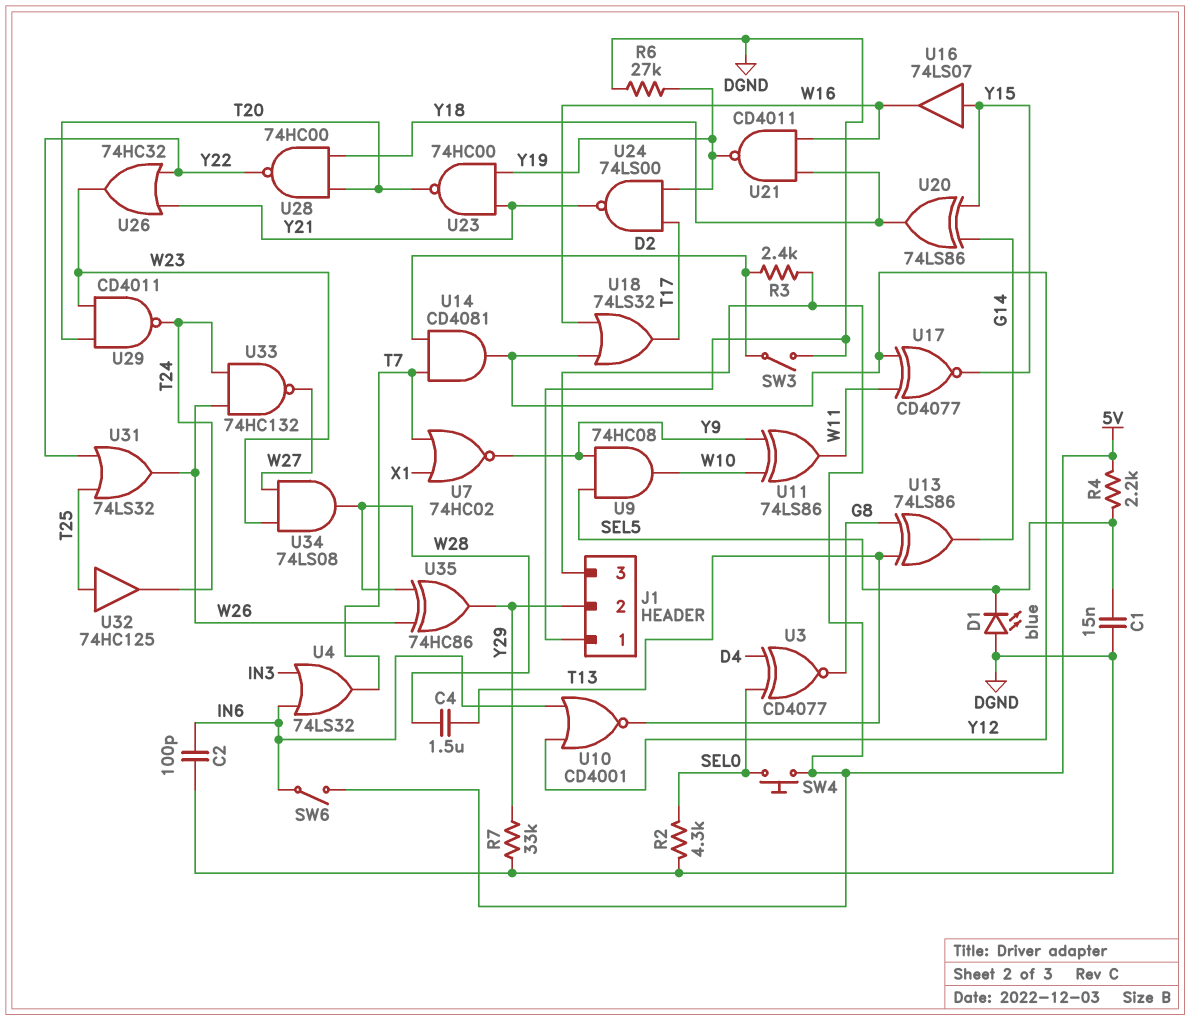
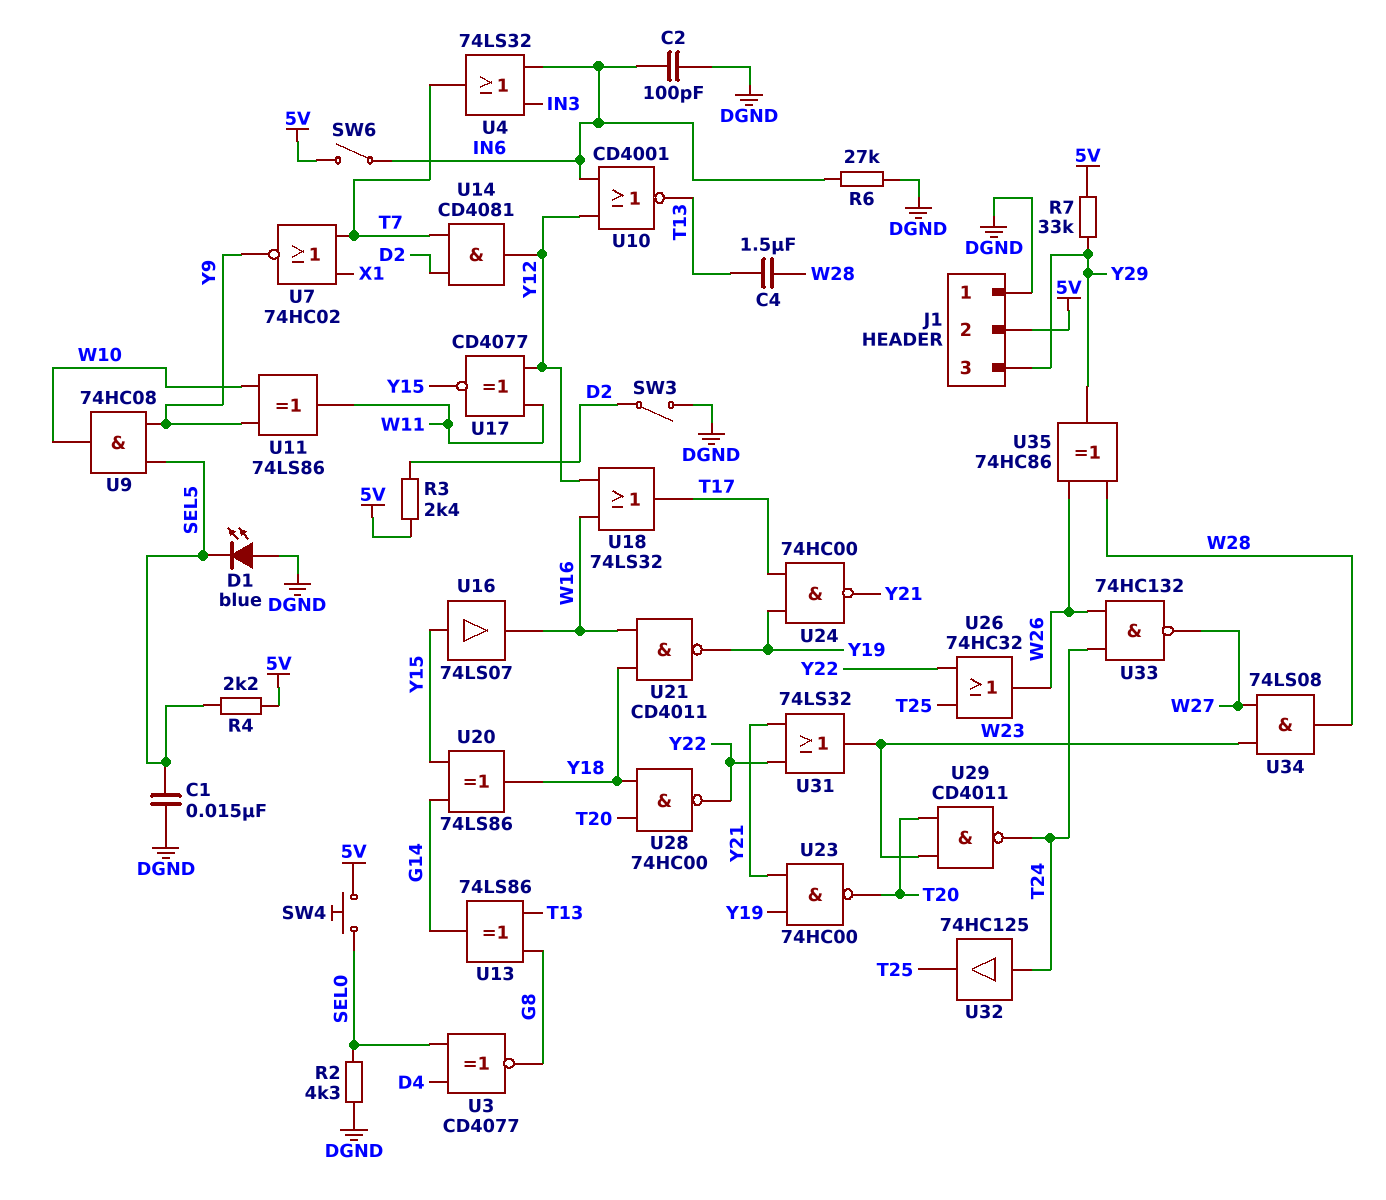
J1 pin 2: Y29 -> 5V
J1 pin 3: 5V -> Y29
R6: 27k (DGND, Y19) -> 27k (DGND, IN6)
R7: 33k (DGND, Y29) -> 33k (5V, Y29)
U24: NAND 74LS00 (in T17, in Y19, out Y21) -> NAND 74HC00 (in T17, in Y19, out Y21)
U26: OR 74HC32 (in Y21, in Y22, out W23) -> OR 74HC32 (in T25, in Y22, out W26)
U31: OR 74LS32 (in T25, in Y22, out W26) -> OR 74LS32 (in Y21, in Y22, out W23)
U32: buffer 74HC125 (in T25, out T24) -> buffer 74HC125 (in T24, out T25)

